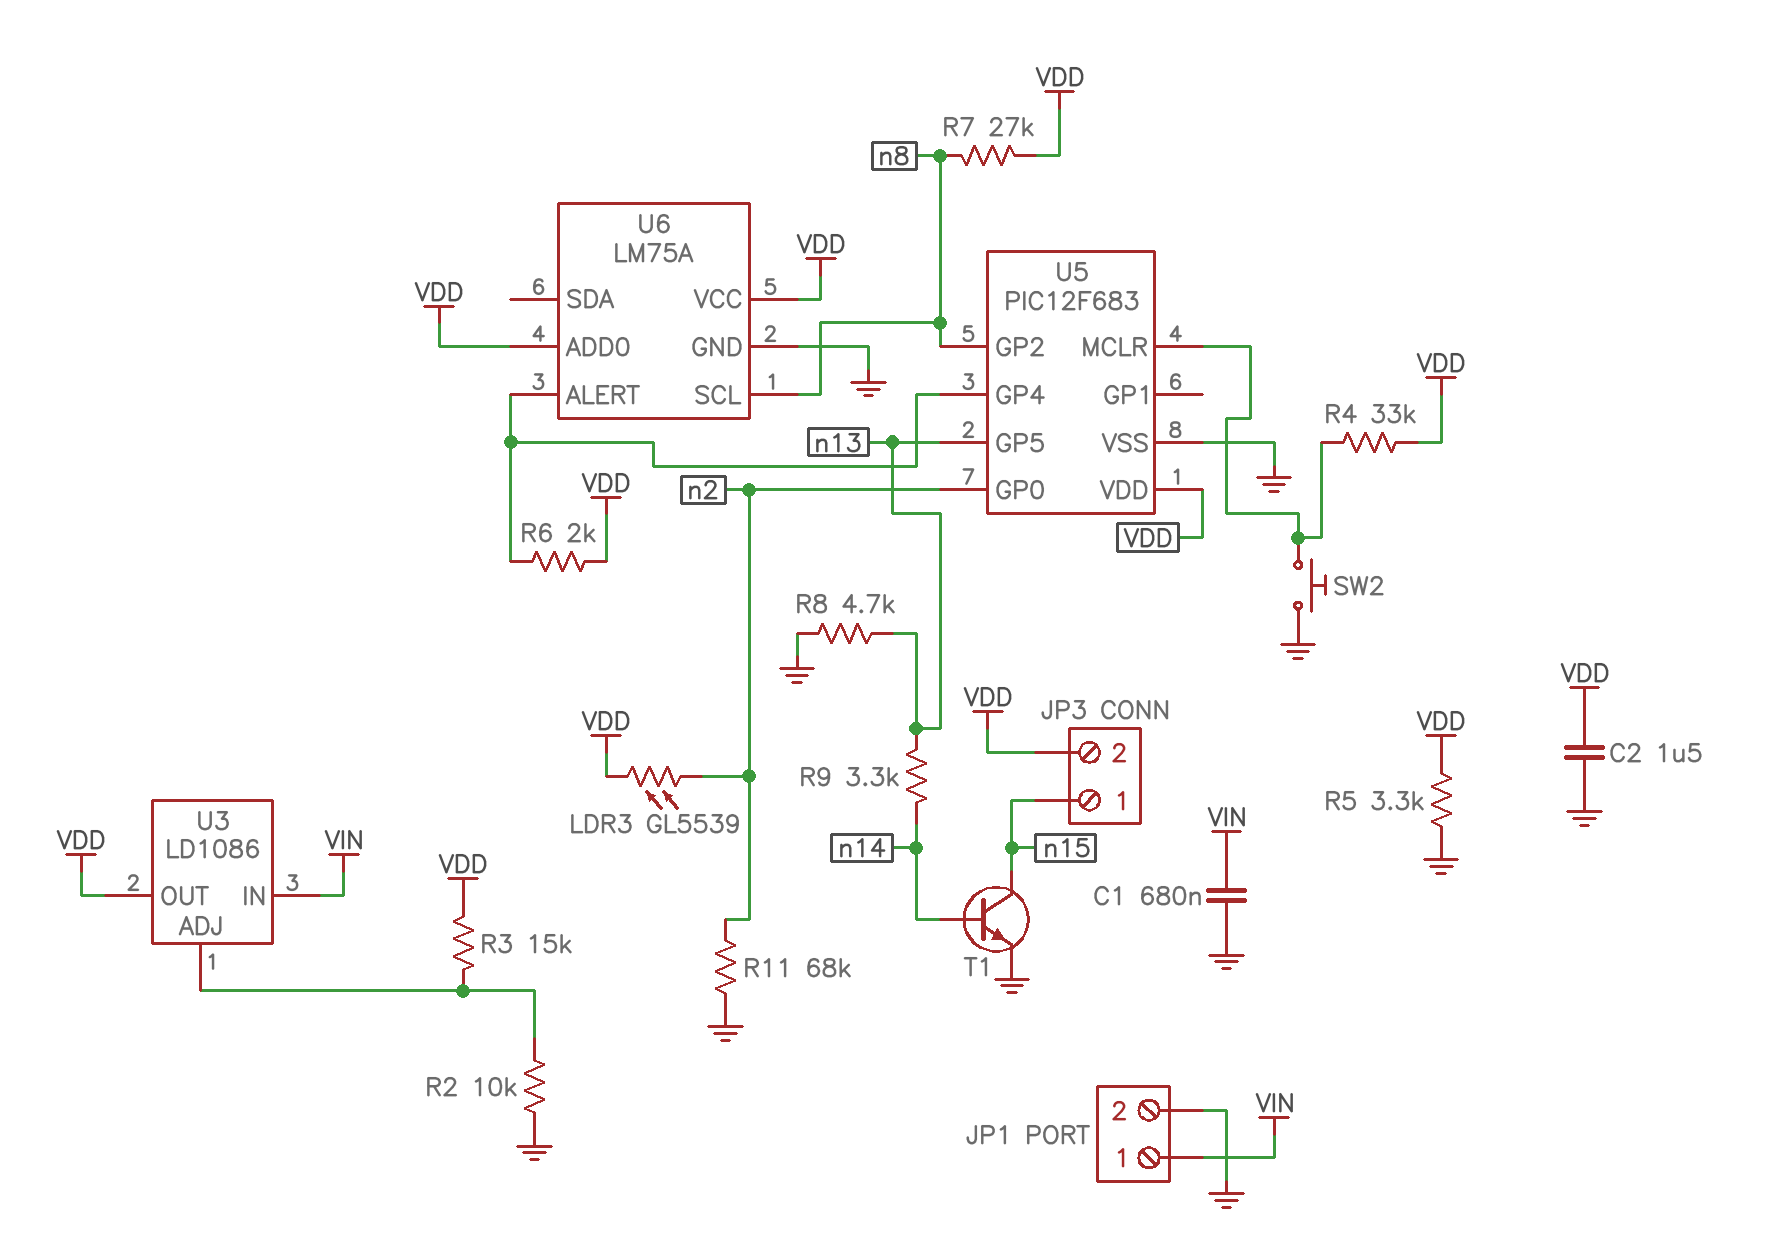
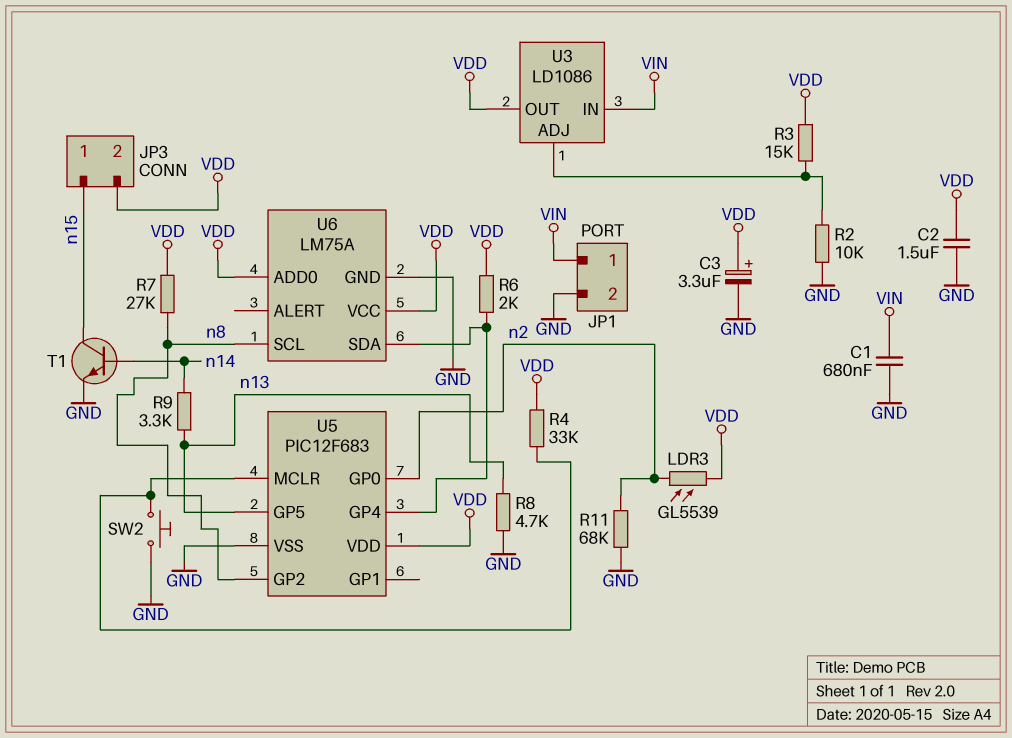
C3: none -> 3.3uF (plus VDD, minus GND)
R5: 3.3k (GND, VDD) -> none
U6 pin ALERT: U5/GP4 -> none
U6 pin SDA: none -> U5/GP4

